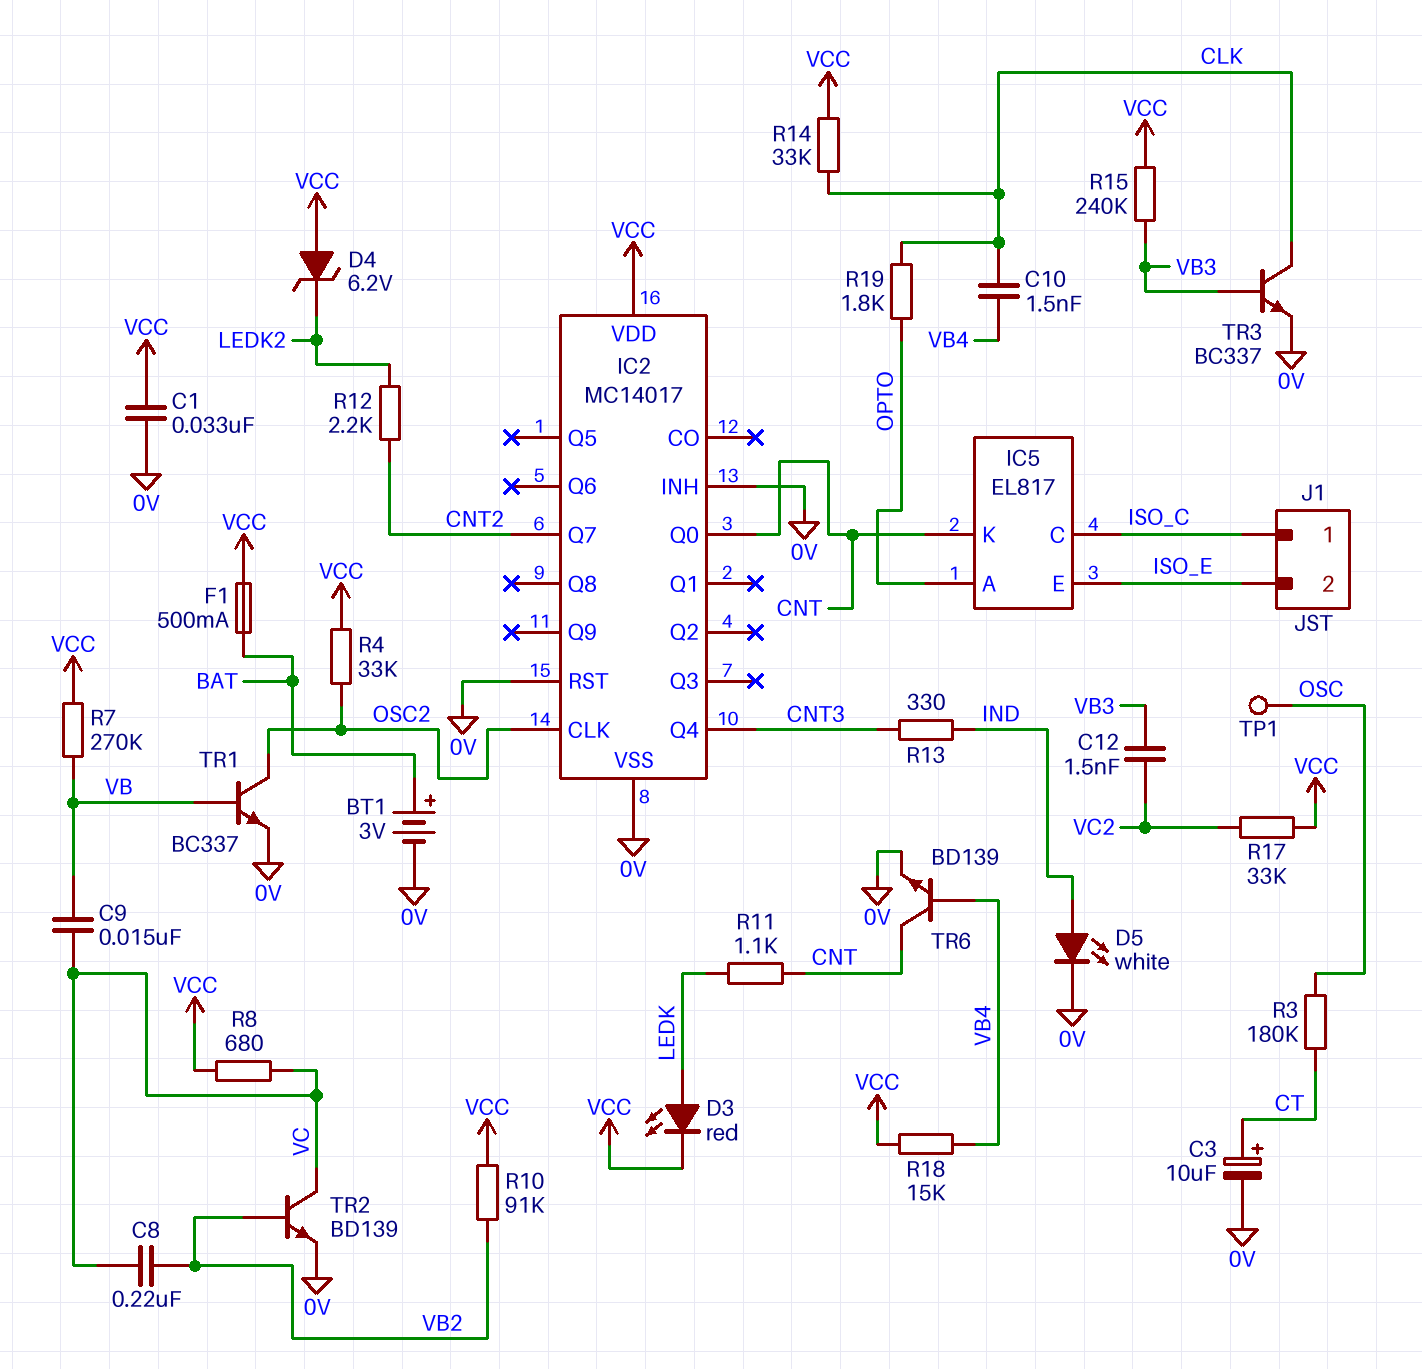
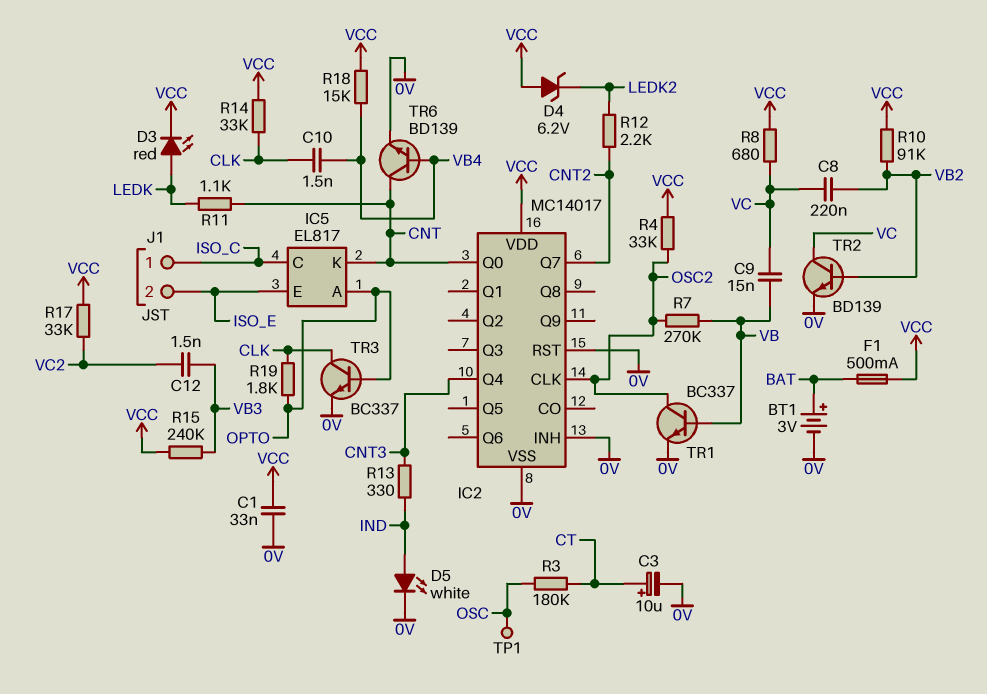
R7: 270k (VB, VCC) -> 270k (OSC2, VB)
TR3: NPN BC337 (B VB3, C CLK, E 0V) -> NPN BC337 (B OPTO, C CLK, E 0V)

